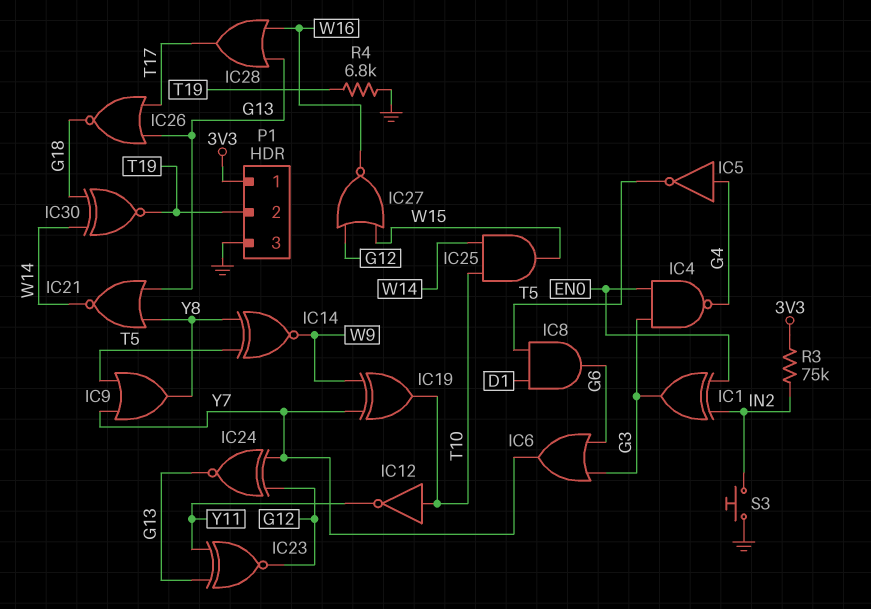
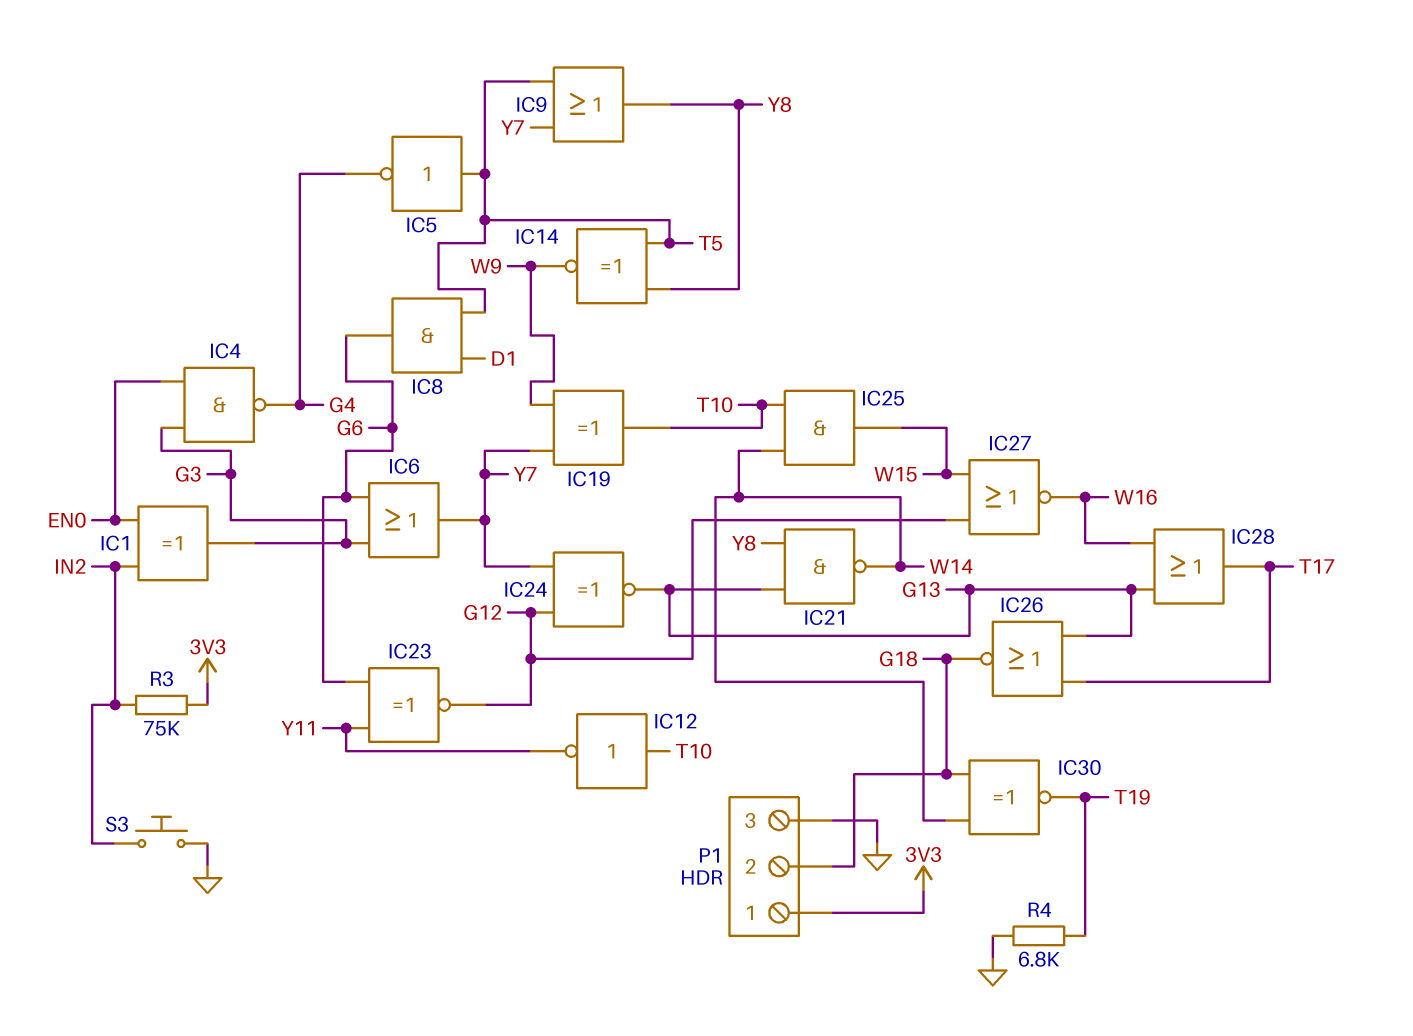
IC5: NOT (in G4, out T5) -> NOT (in T5, out G4)
IC21: NOR (in G13, in Y8, out W14) -> NAND (in G13, in Y8, out W14)
IC23: XNOR (in G13, in Y11, out G12) -> XNOR (in G6, in Y11, out G12)
P1 pin 2: T19 -> G18

